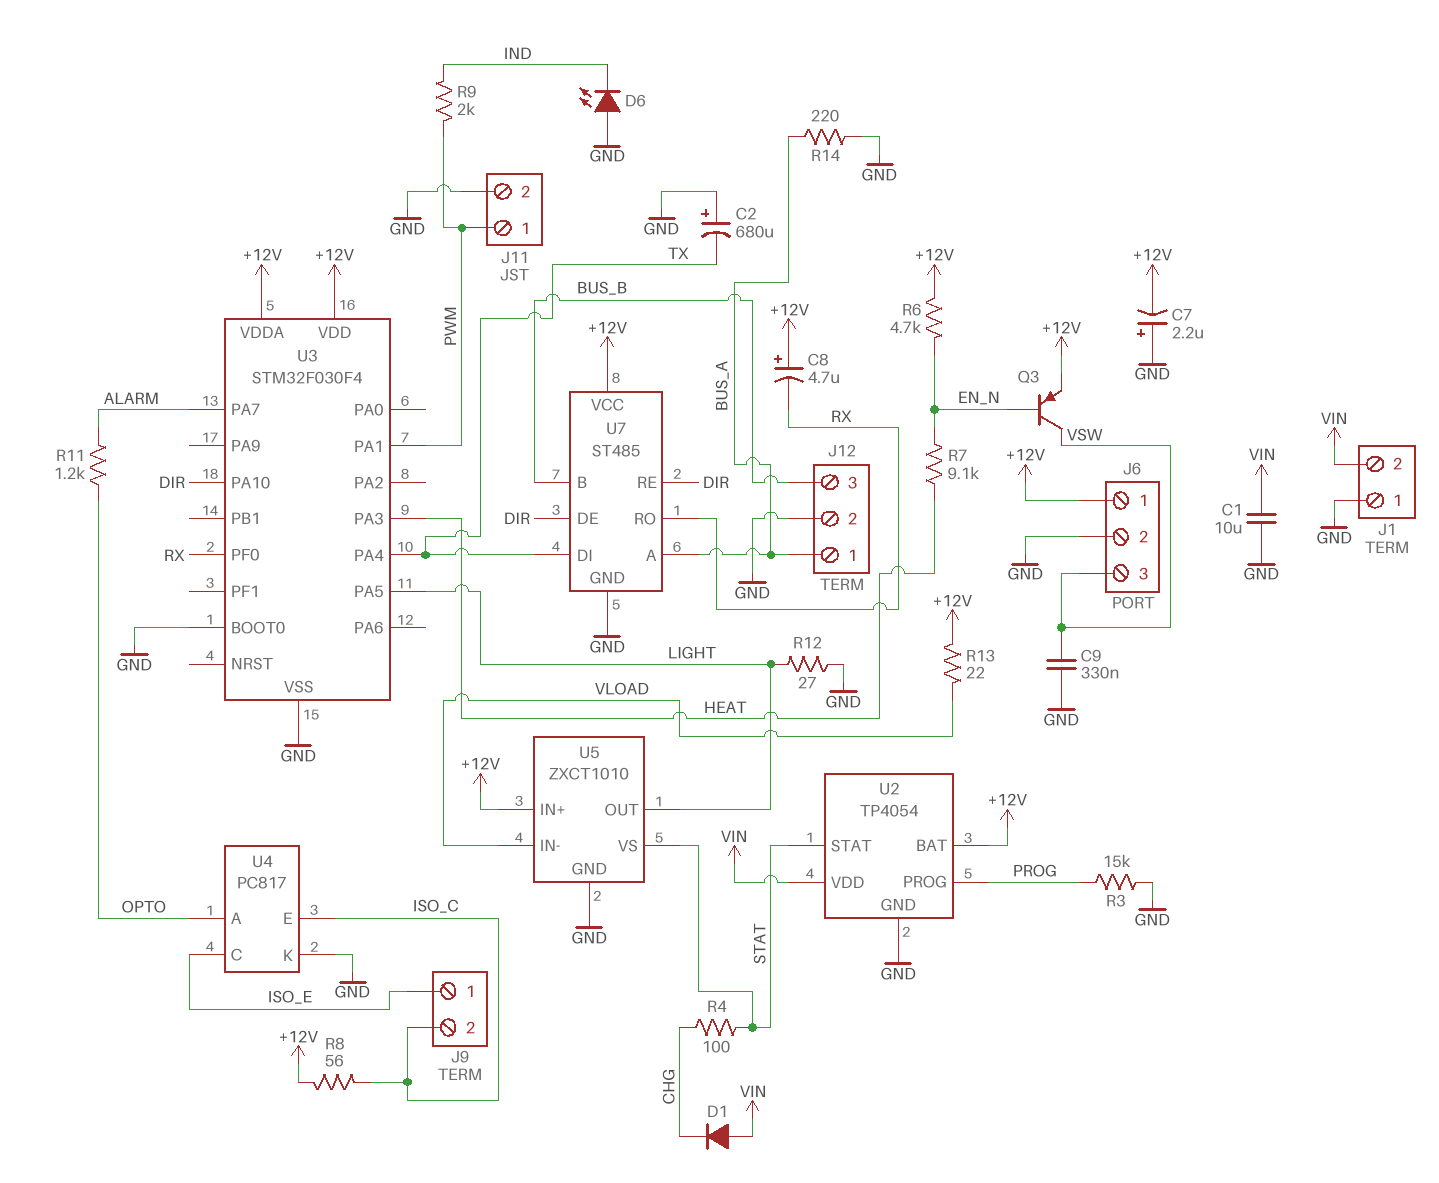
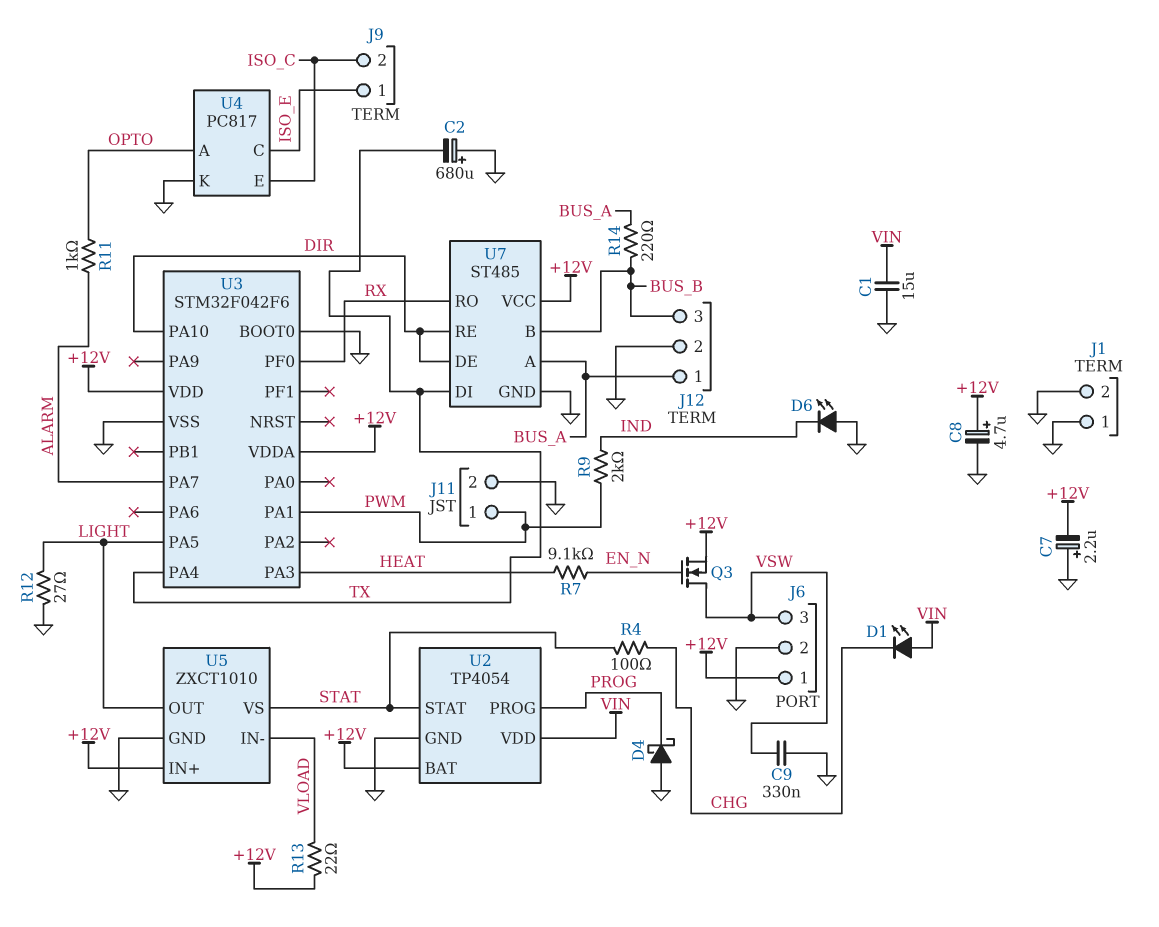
C1: 10uF (GND, VIN) -> 15uF (GND, VIN)
C8: 4.7uF (plus +12V, minus RX) -> 4.7uF (plus +12V, minus GND)
D1: diode (A VIN, K CHG) -> LED (A VIN, K CHG)
D4: none -> schottky (A GND, K PROG)
J1 pin 2: VIN -> GND
Q3: PNP (B EN_N, C VSW, E +12V) -> NMOS (G EN_N, D VSW, S +12V)
R3: 15k (GND, PROG) -> none
R6: 4.7k (+12V, EN_N) -> none
R8: 56 (+12V, ISO_C) -> none
R11: 1.2k (ALARM, OPTO) -> 1k (ALARM, OPTO)
R14: 220 (BUS_A, GND) -> 220 (BUS_A, BUS_B)
U3: STM32F030F4 -> STM32F042F6

